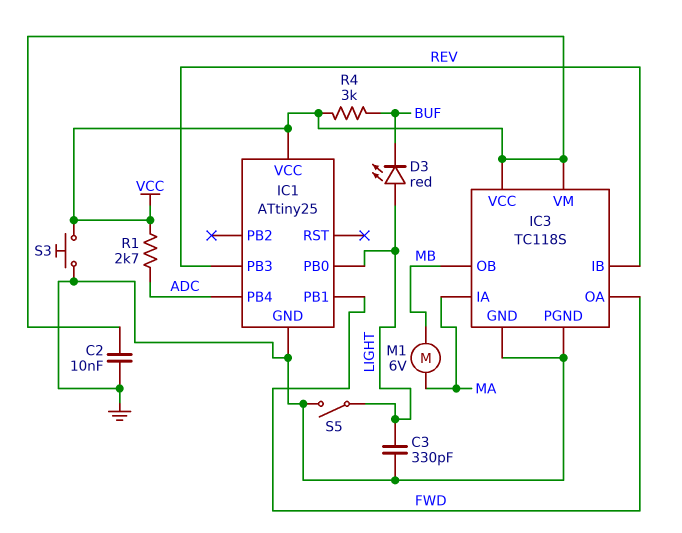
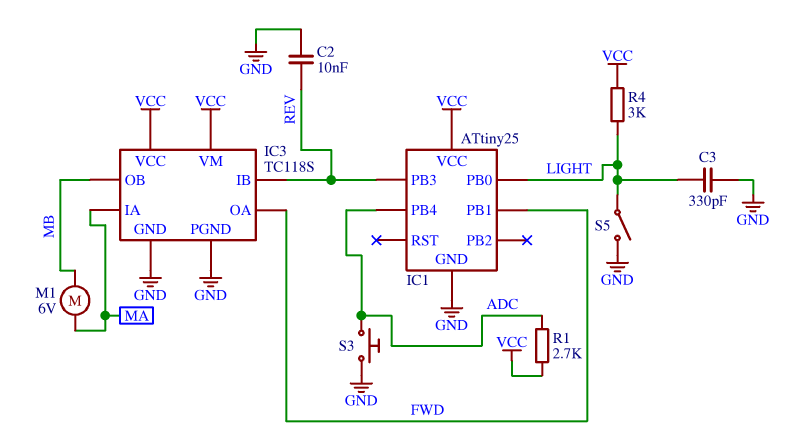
C2: 10nF (GND, VCC) -> 10nF (GND, REV)
D3: LED red (A LIGHT, K BUF) -> none
R4: 3k (BUF, VCC) -> 3k (LIGHT, VCC)
S3: button (GND, VCC) -> button (ADC, GND)

